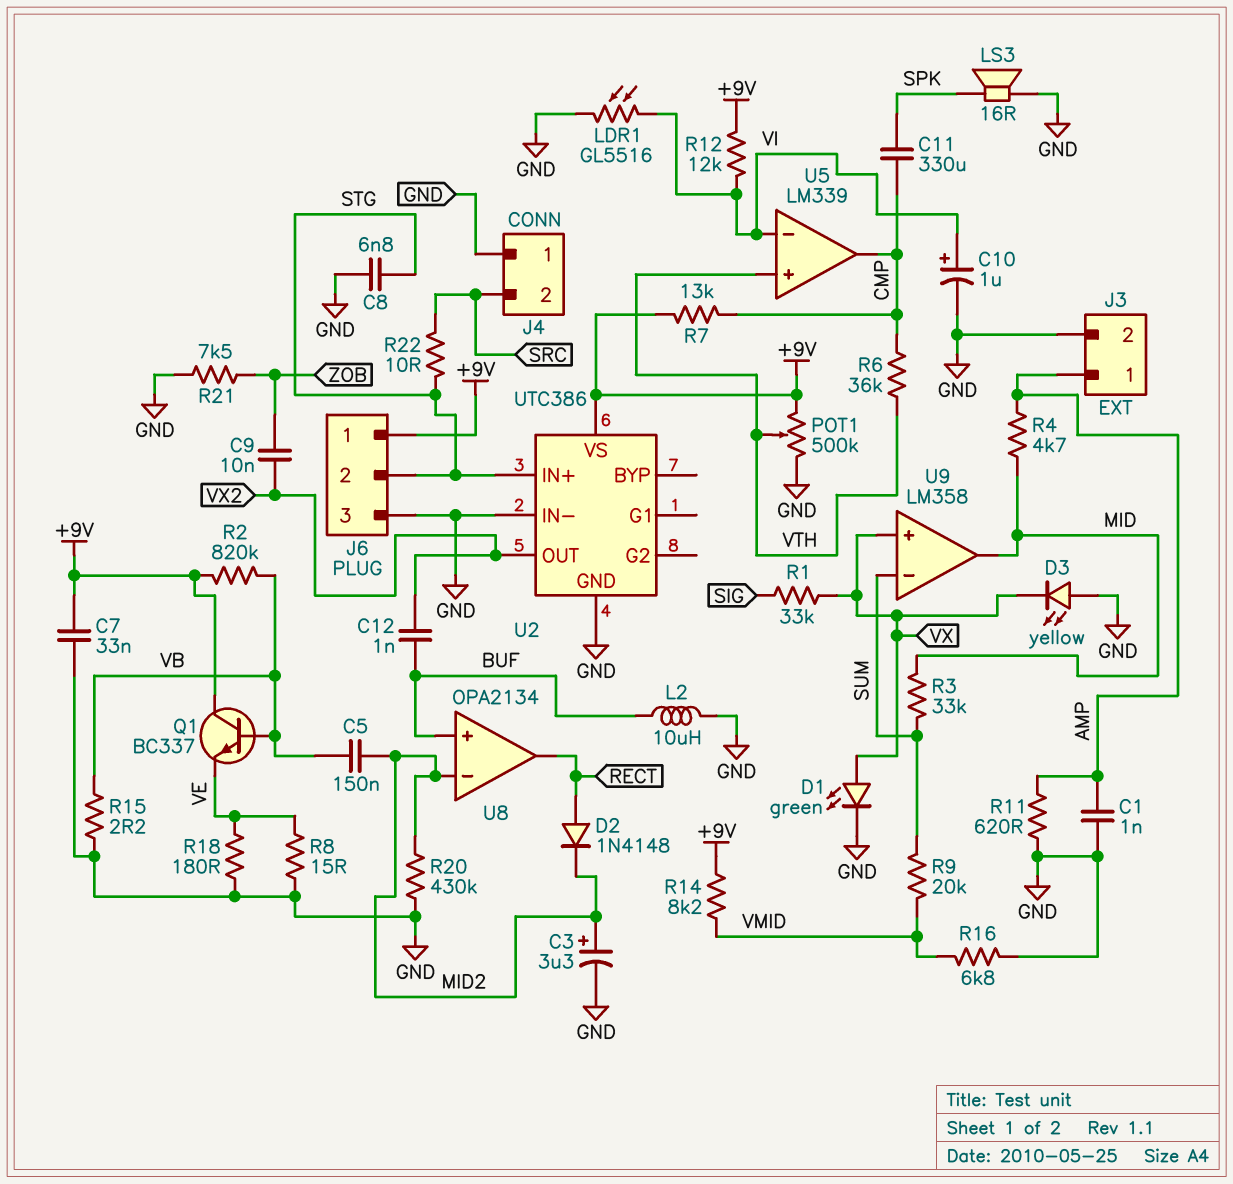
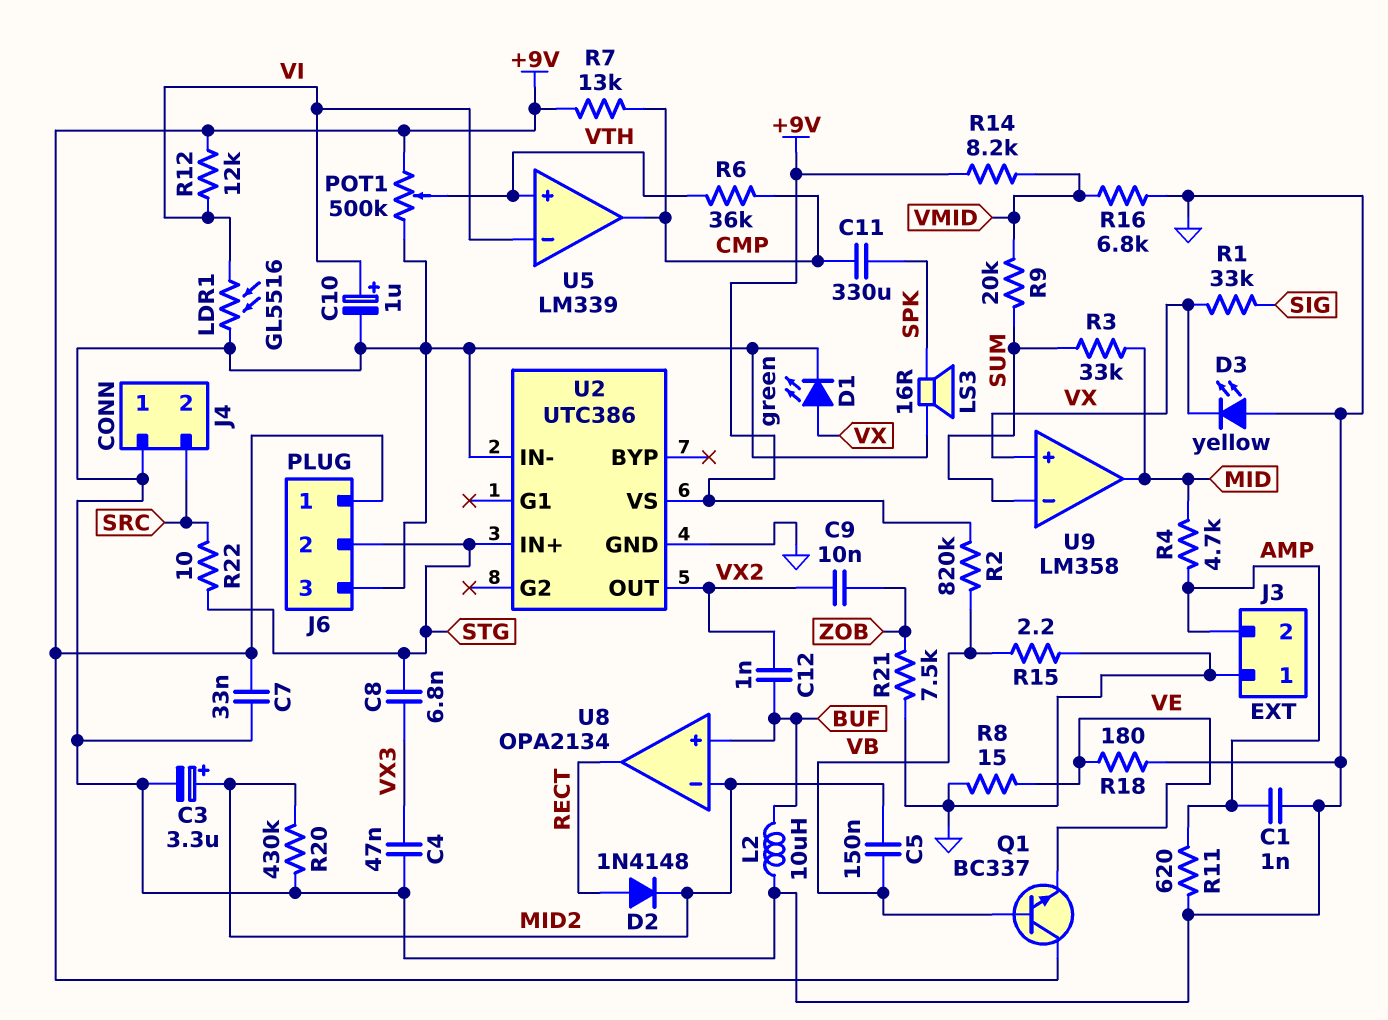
C4: none -> 47nF (GND, VX3)
C8: 6.8nF (GND, STG) -> 6.8nF (STG, VX3)
J3 pin 1: AMP -> GND
J3 pin 2: GND -> AMP

